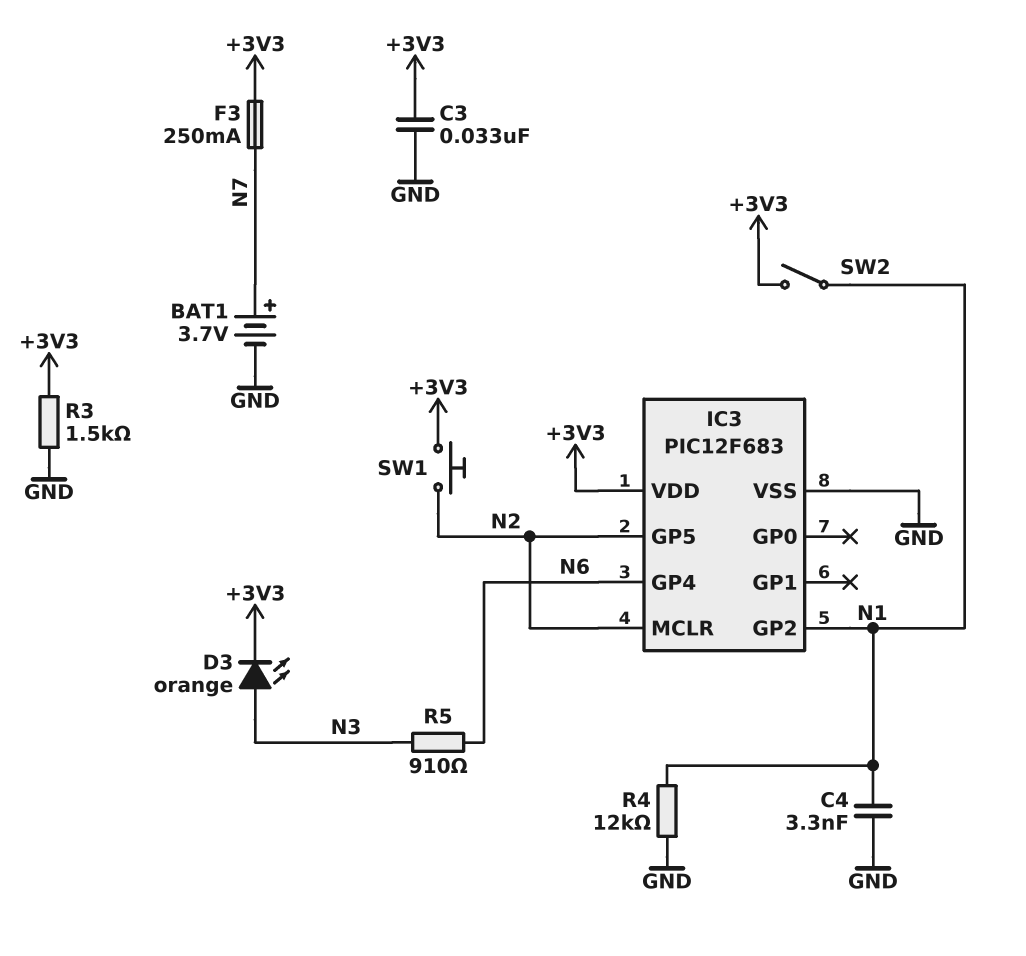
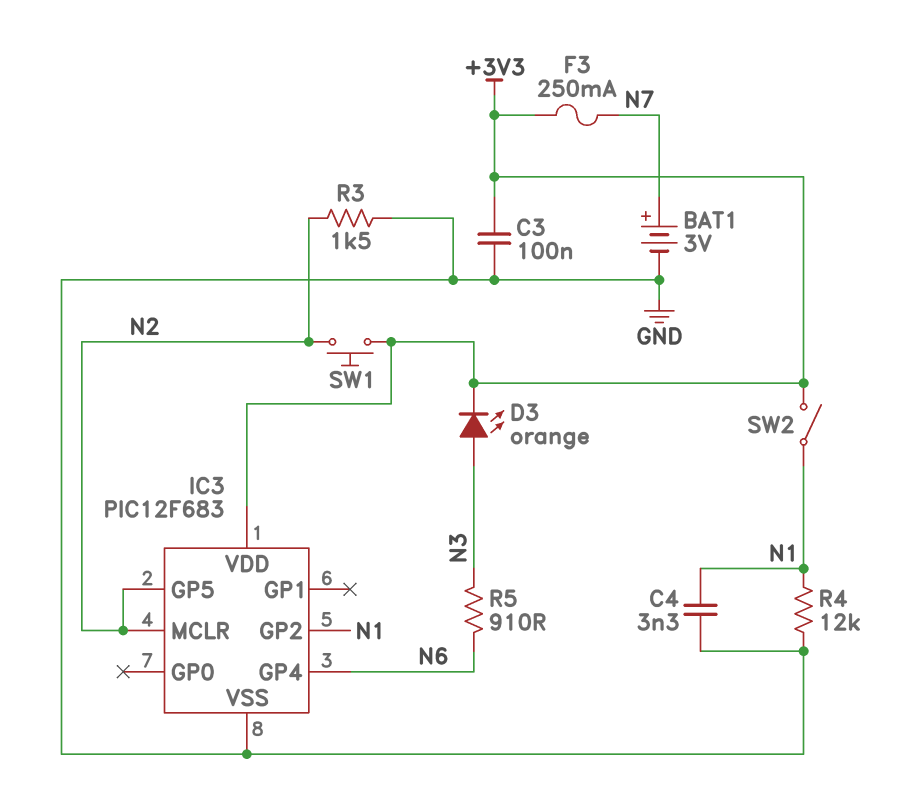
BAT1: 3.7V (plus N7, minus GND) -> 3V (plus N7, minus GND)
C3: 33nF (+3V3, GND) -> 100nF (+3V3, GND)
R3: 1.5k (+3V3, GND) -> 1.5k (GND, N2)

